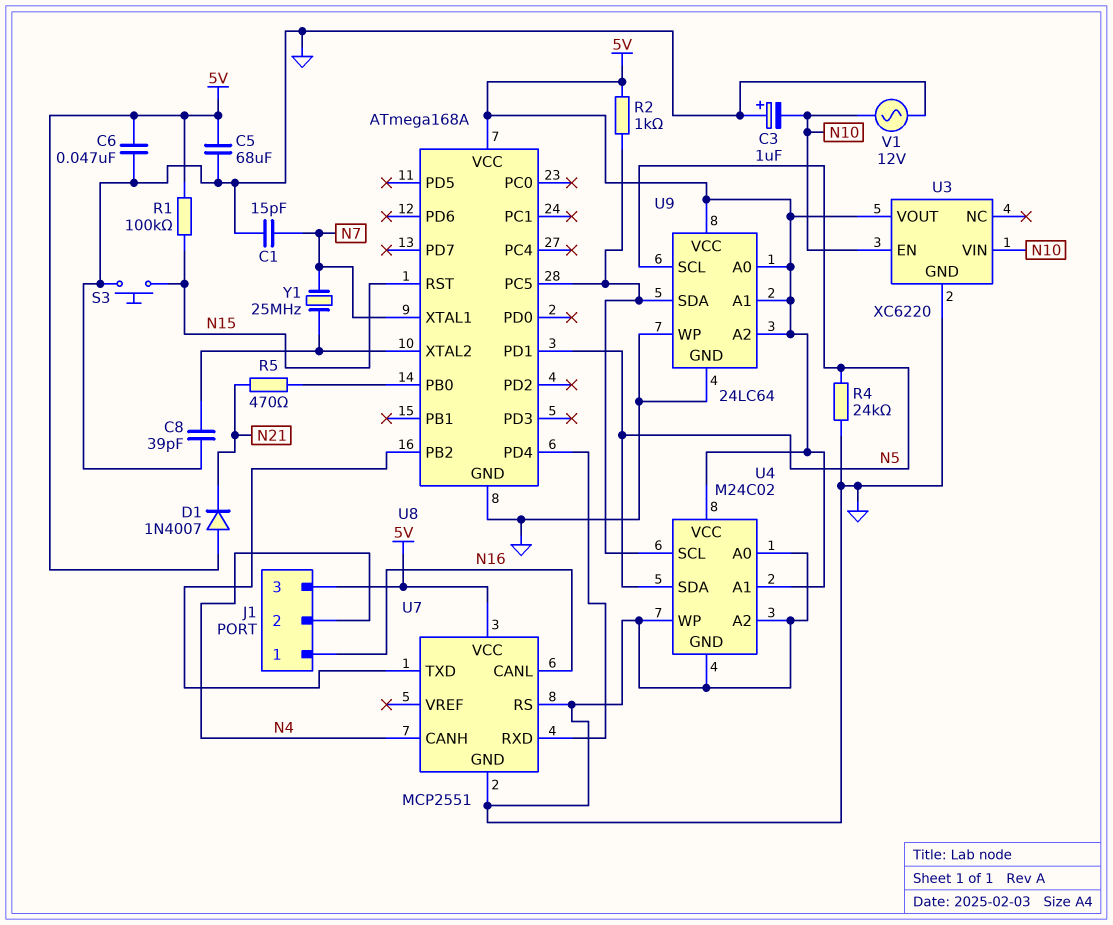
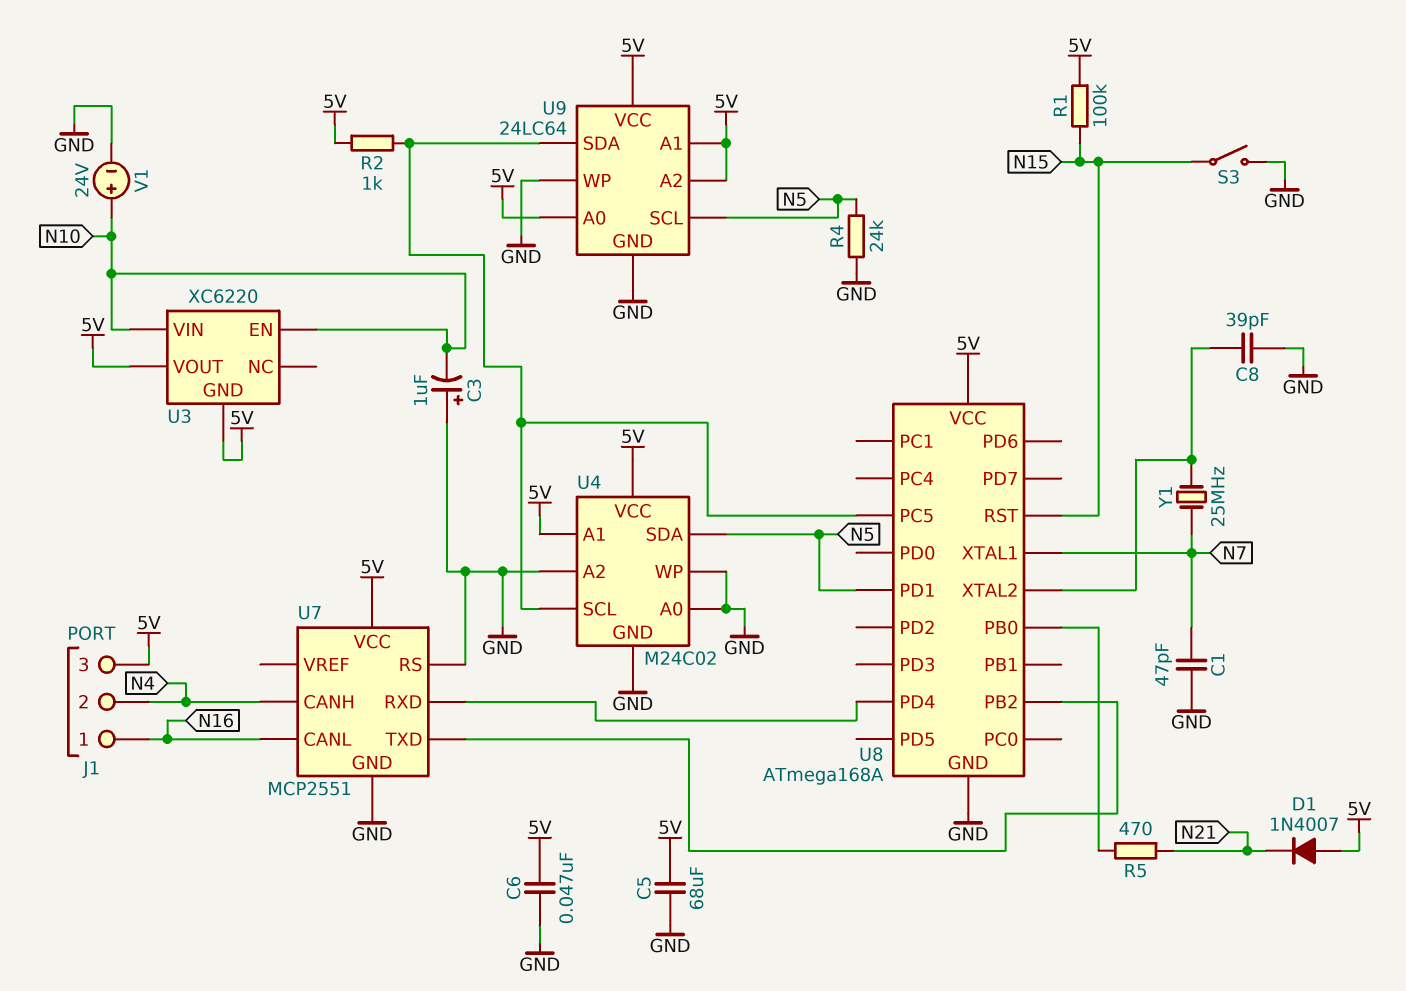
C1: 15pF (GND, N7) -> 47pF (GND, N7)
S3: button (GND, N15) -> switch (GND, N15)
U3 pin GND: GND -> 5V
V1: AC 12V (GND, N10) -> 24V (plus N10, minus GND)

